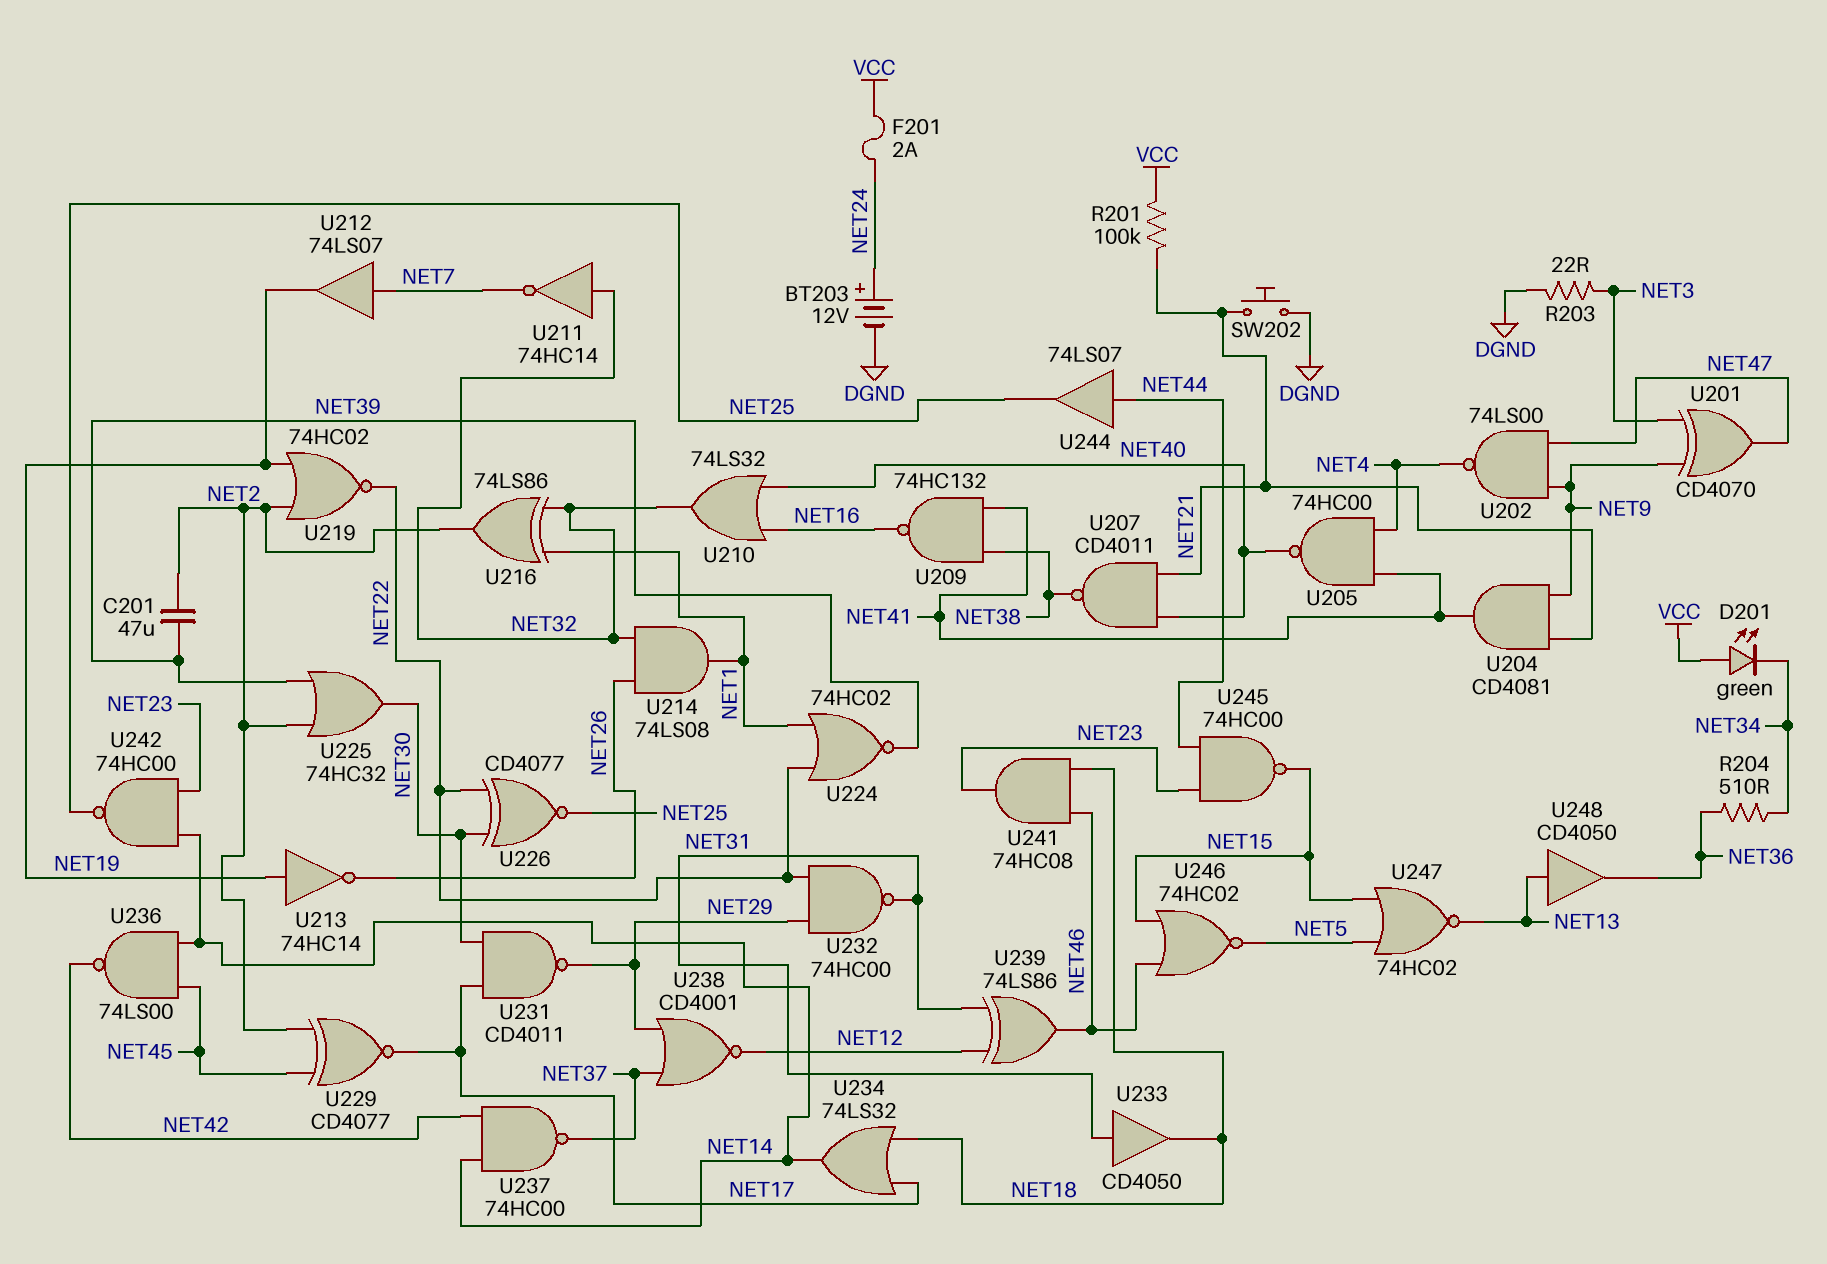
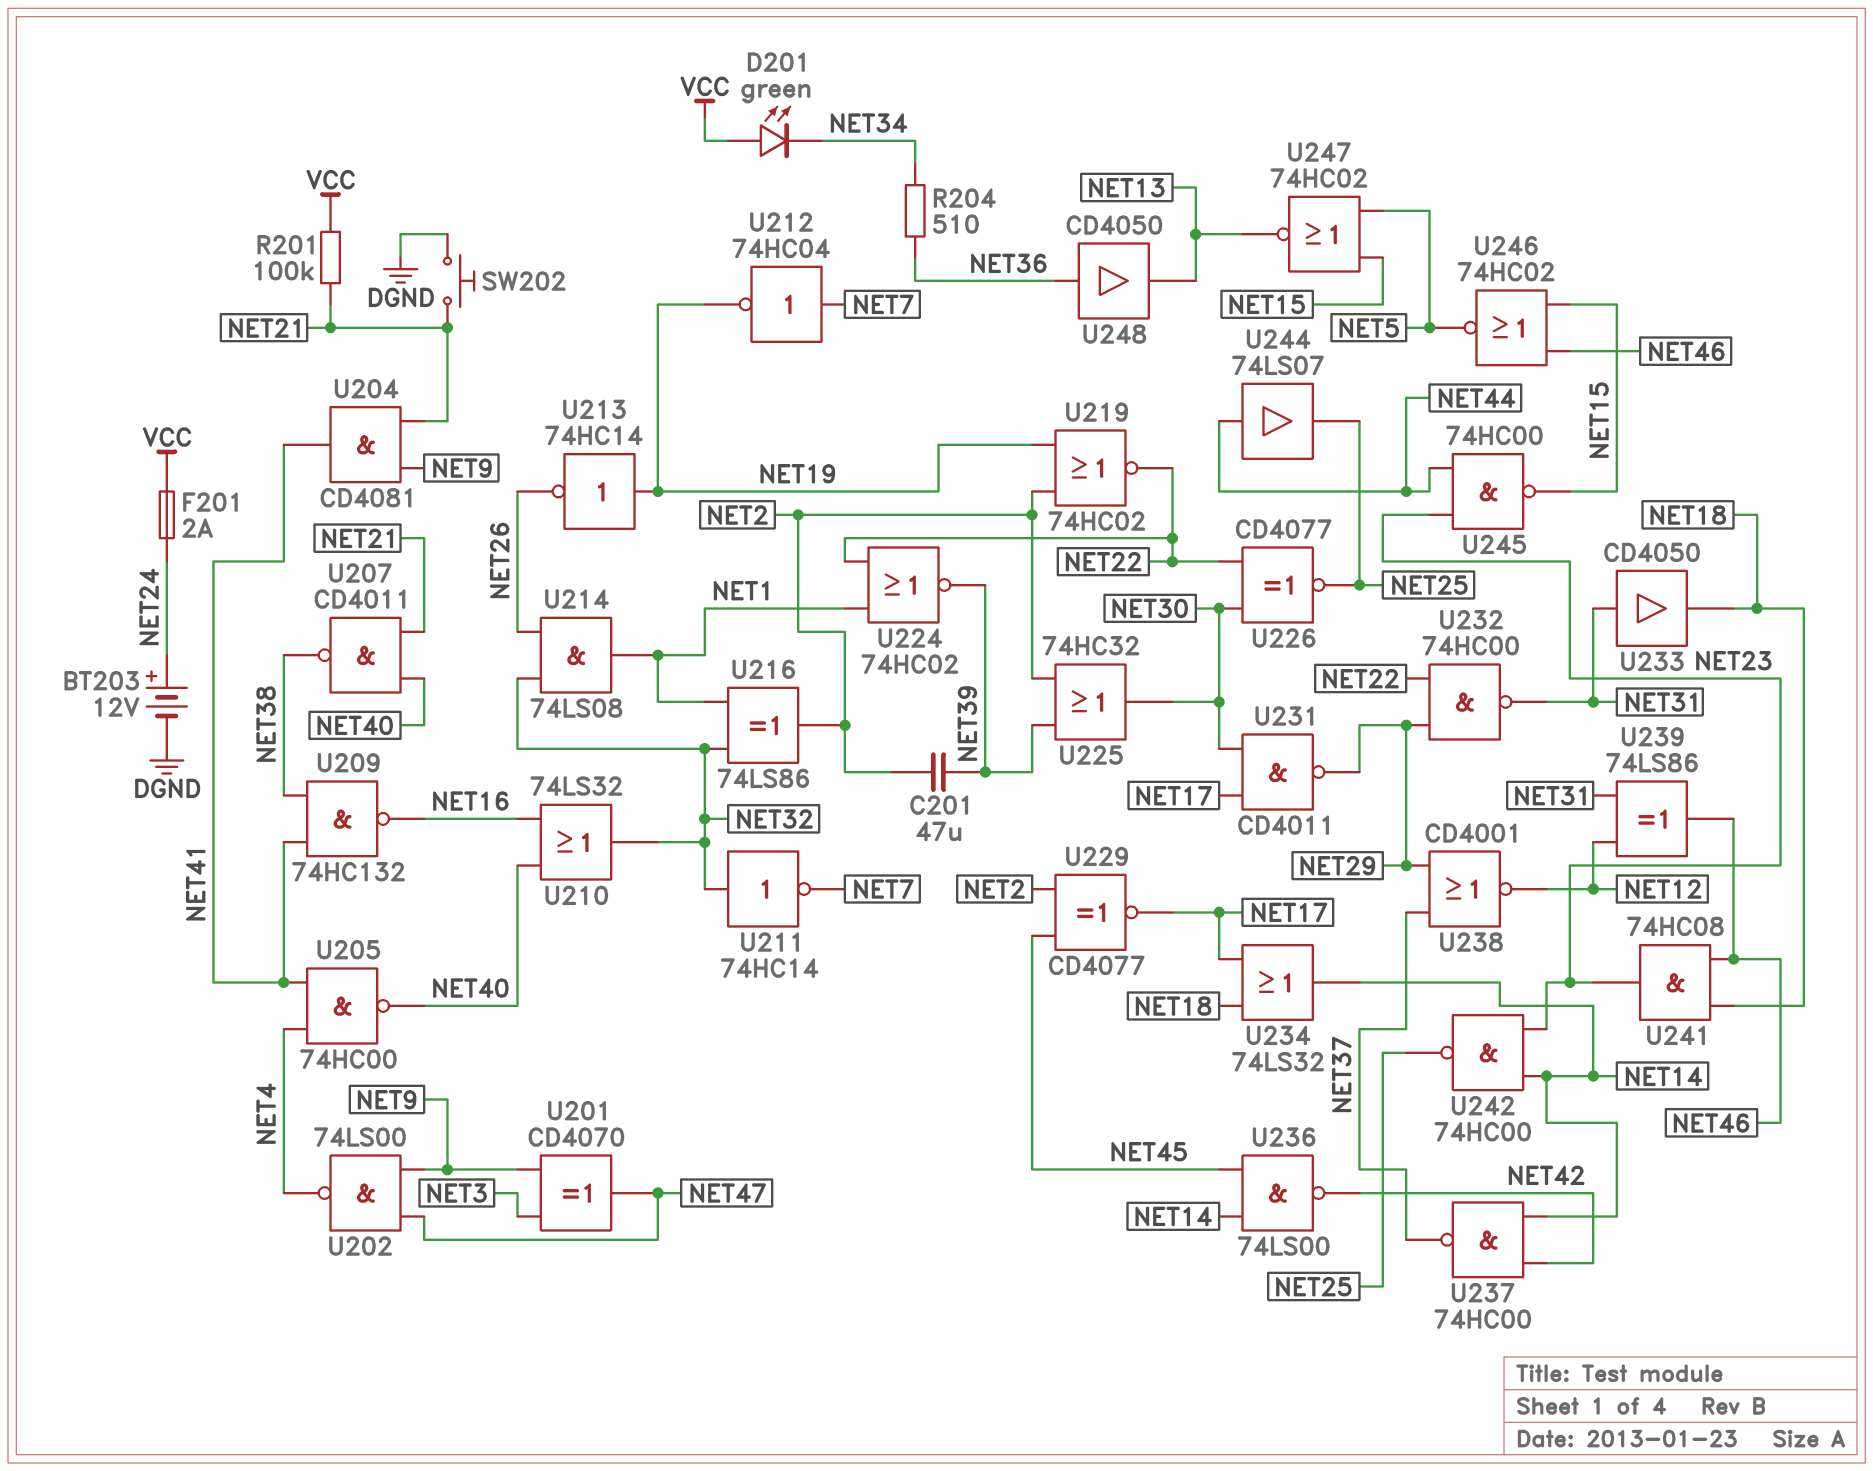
R203: 22 (DGND, NET3) -> none
U212: buffer 74LS07 (in NET7, out NET19) -> NOT 74HC04 (in NET7, out NET19)
U248: buffer CD4050 (in NET13, out NET36) -> buffer CD4050 (in NET36, out NET13)

